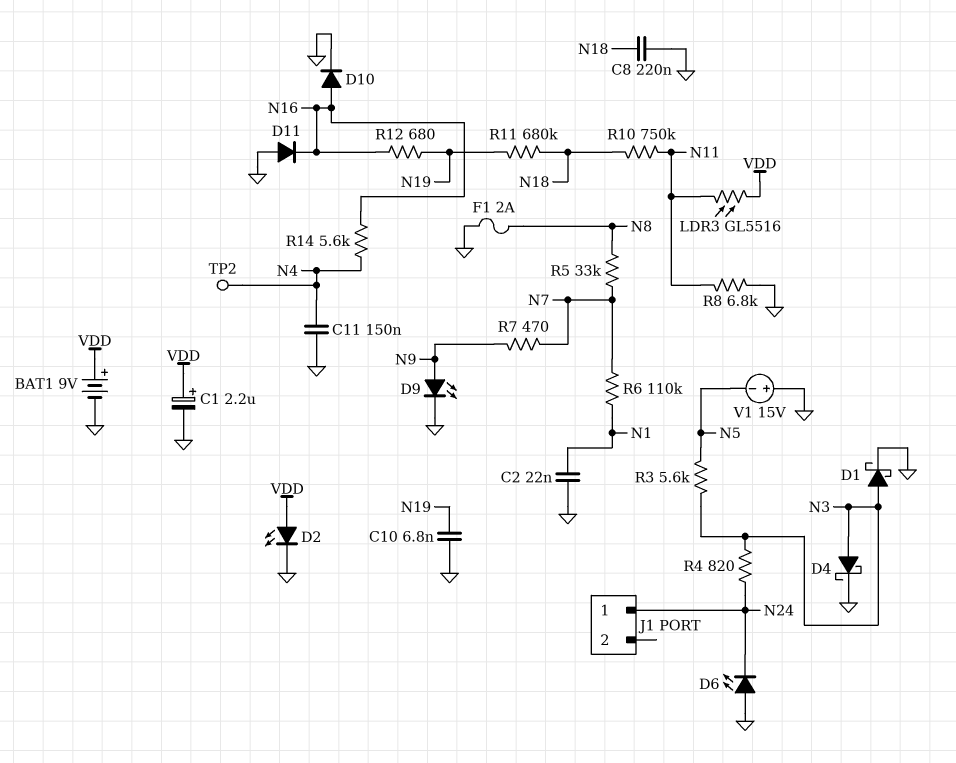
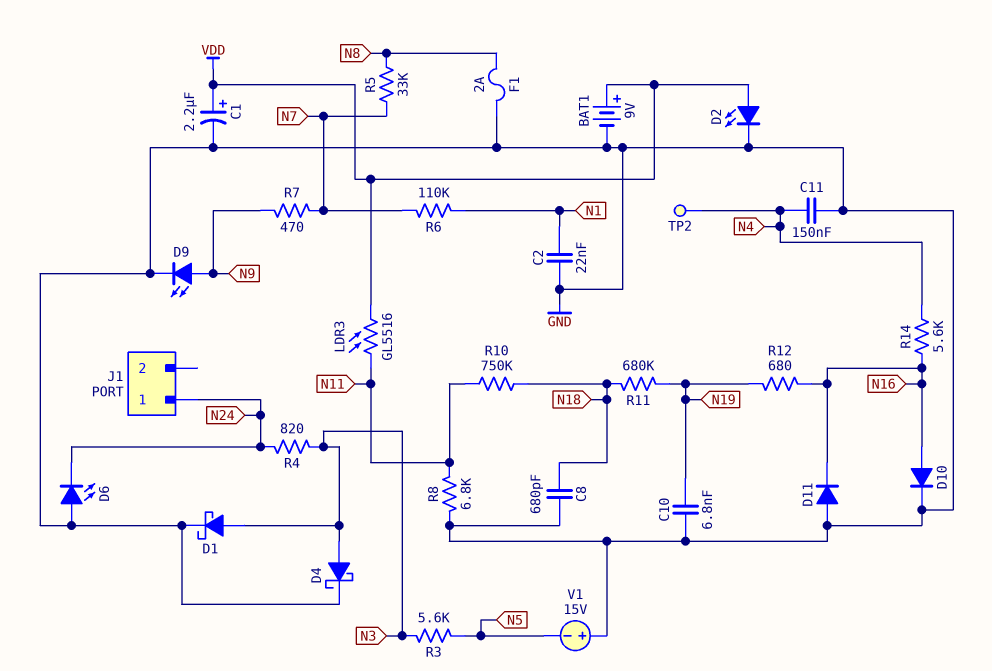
C8: 220nF (GND, N18) -> 680pF (GND, N18)

